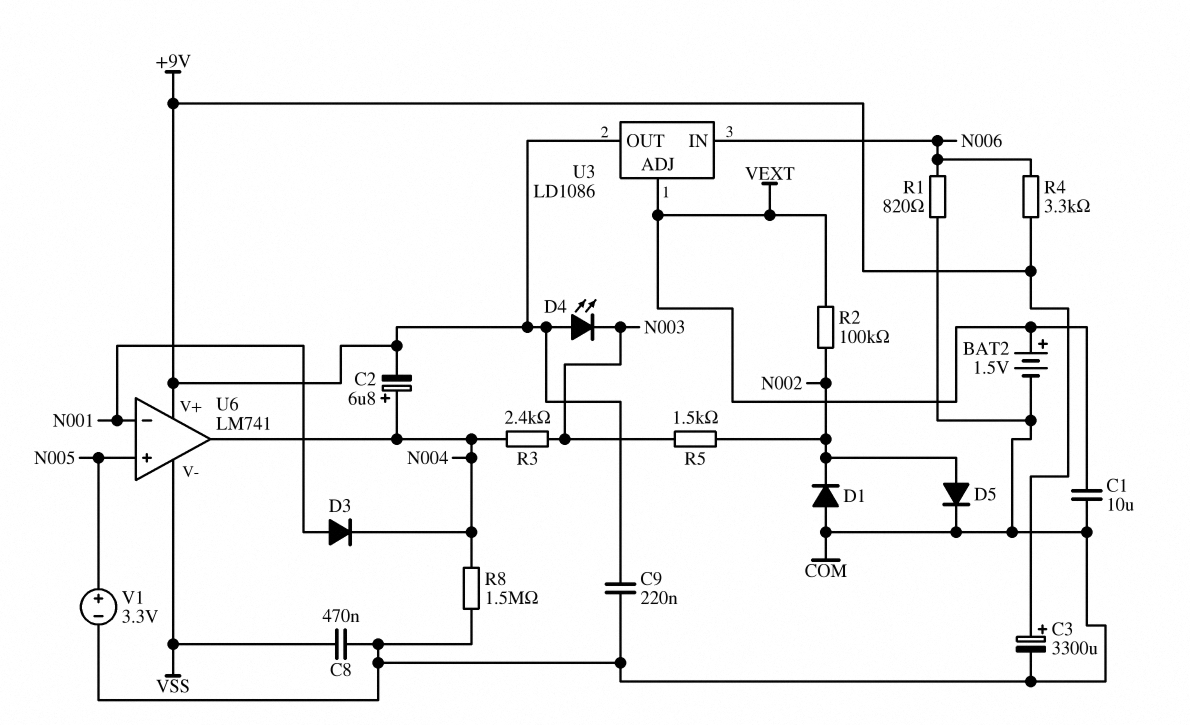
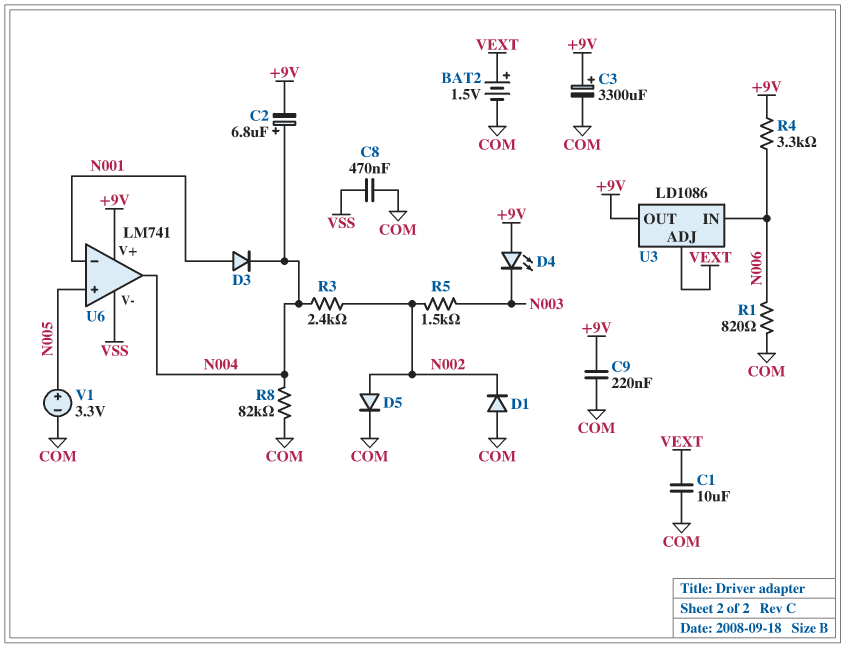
R2: 100k (N002, VEXT) -> none
R3: 2.4k (N003, N004) -> 2.4k (N002, N004)
R8: 1.5M (COM, N004) -> 82k (COM, N004)

